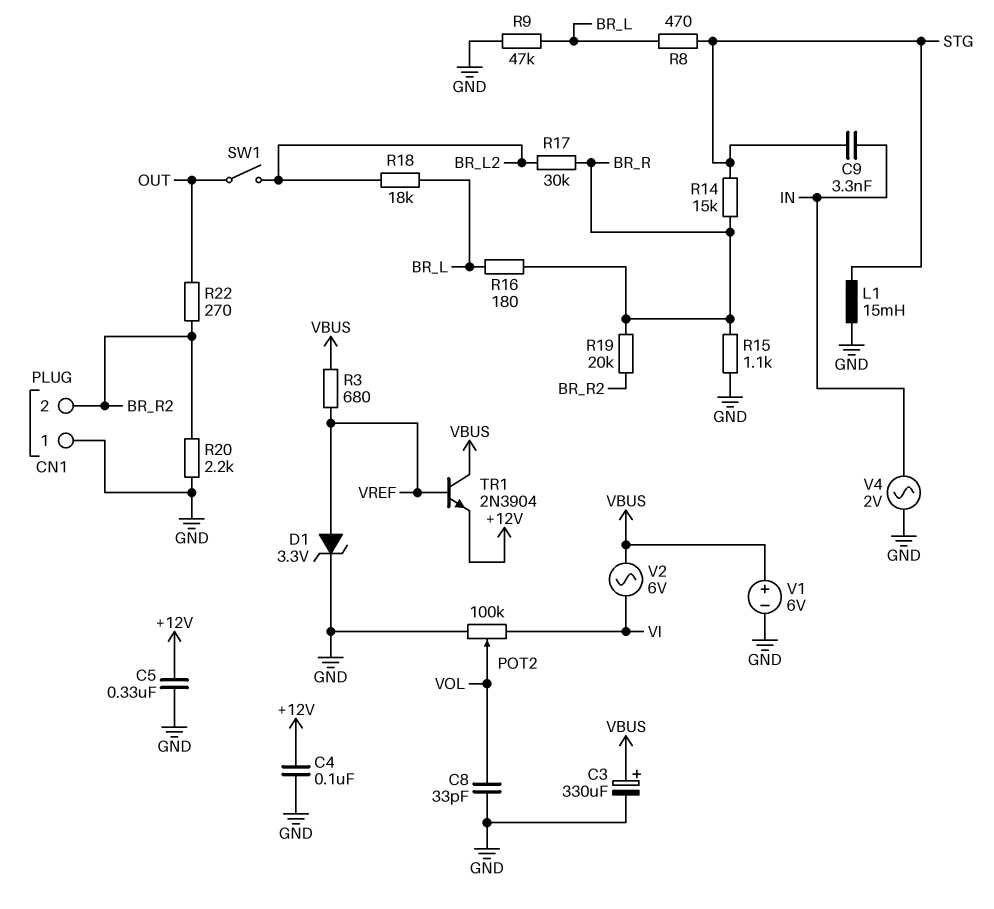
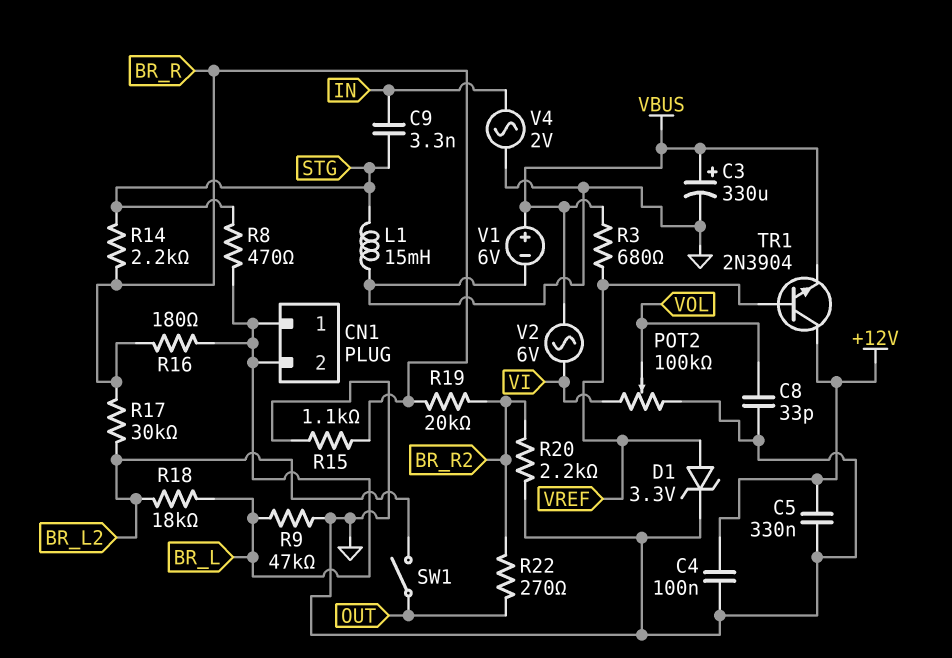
CN1 pin 1: GND -> BR_L
CN1 pin 2: BR_R2 -> BR_L
R14: 15k (BR_R, STG) -> 2.2k (BR_R, STG)
TR1: NPN 2N3904 (B VREF, C VBUS, E +12V) -> NPN 2N3904 (B VREF, C +12V, E VBUS)

